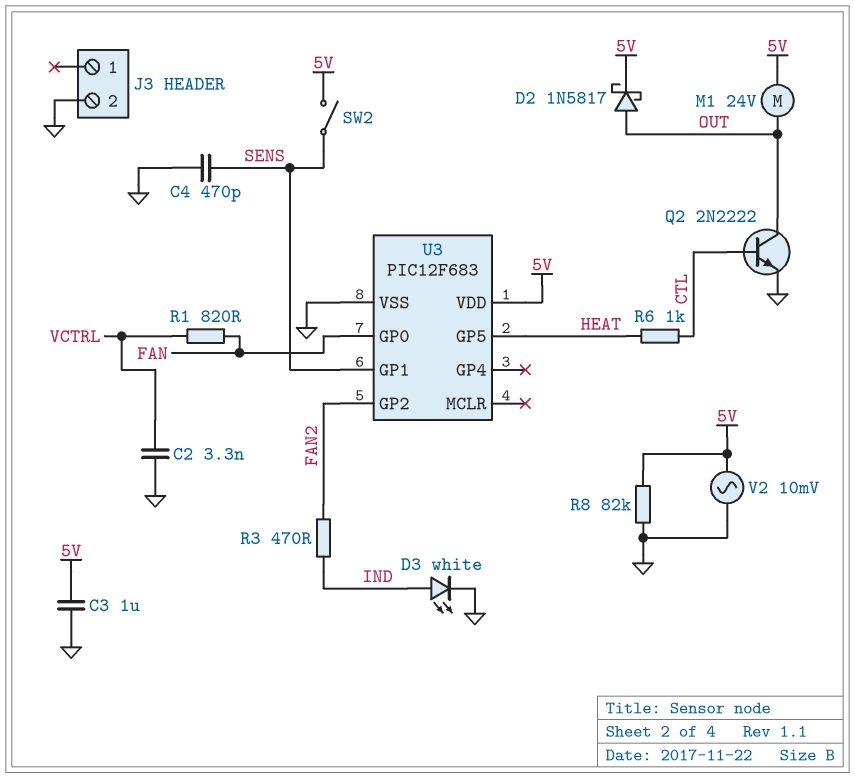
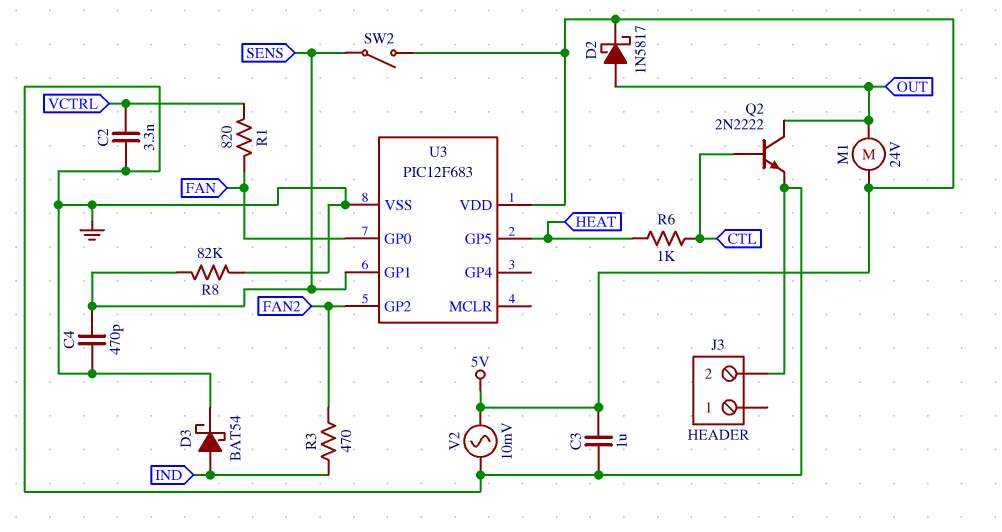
D3: LED white (A IND, K GND) -> schottky BAT54 (A IND, K GND)
R8: 82k (5V, GND) -> 82k (GND, SENS)

